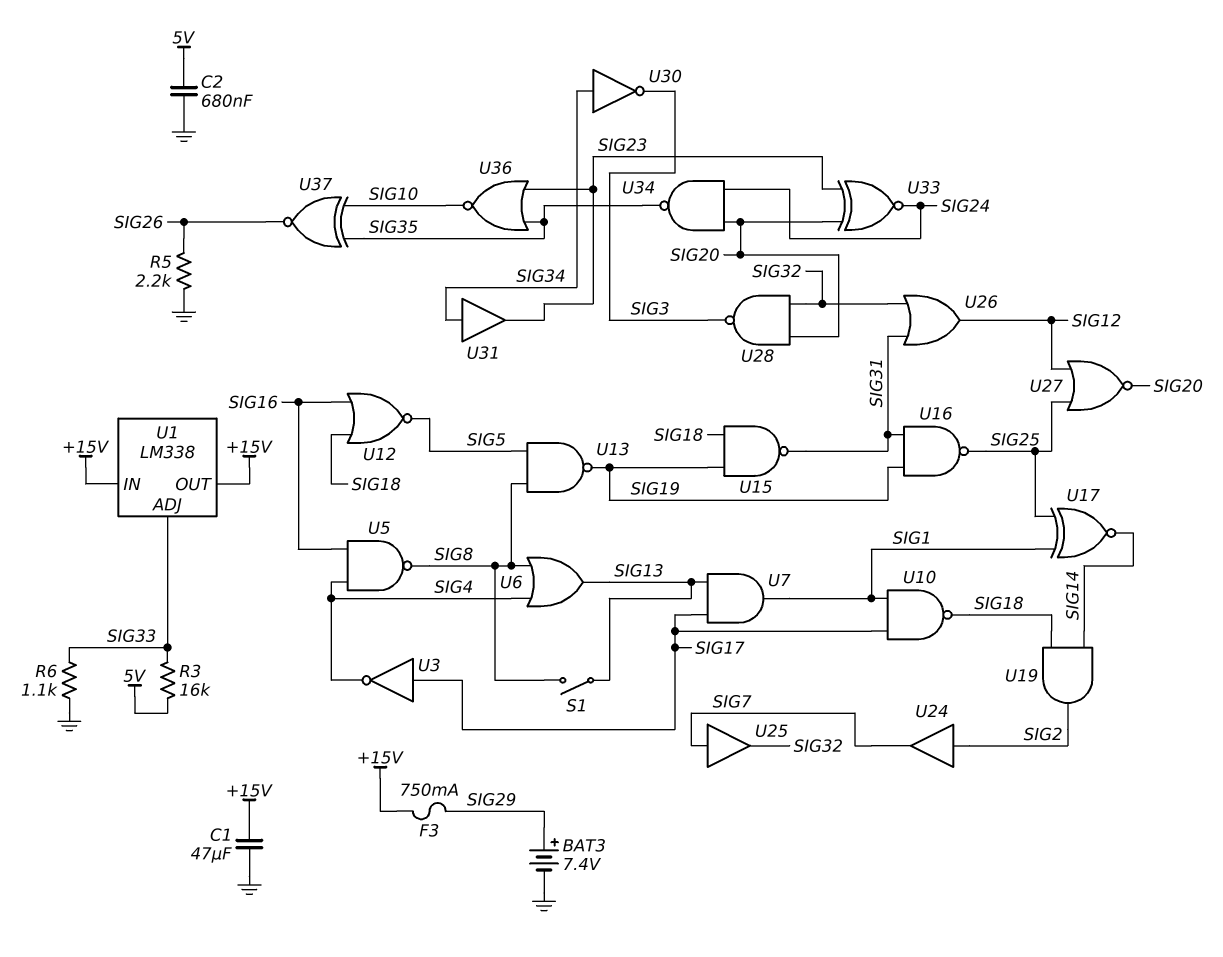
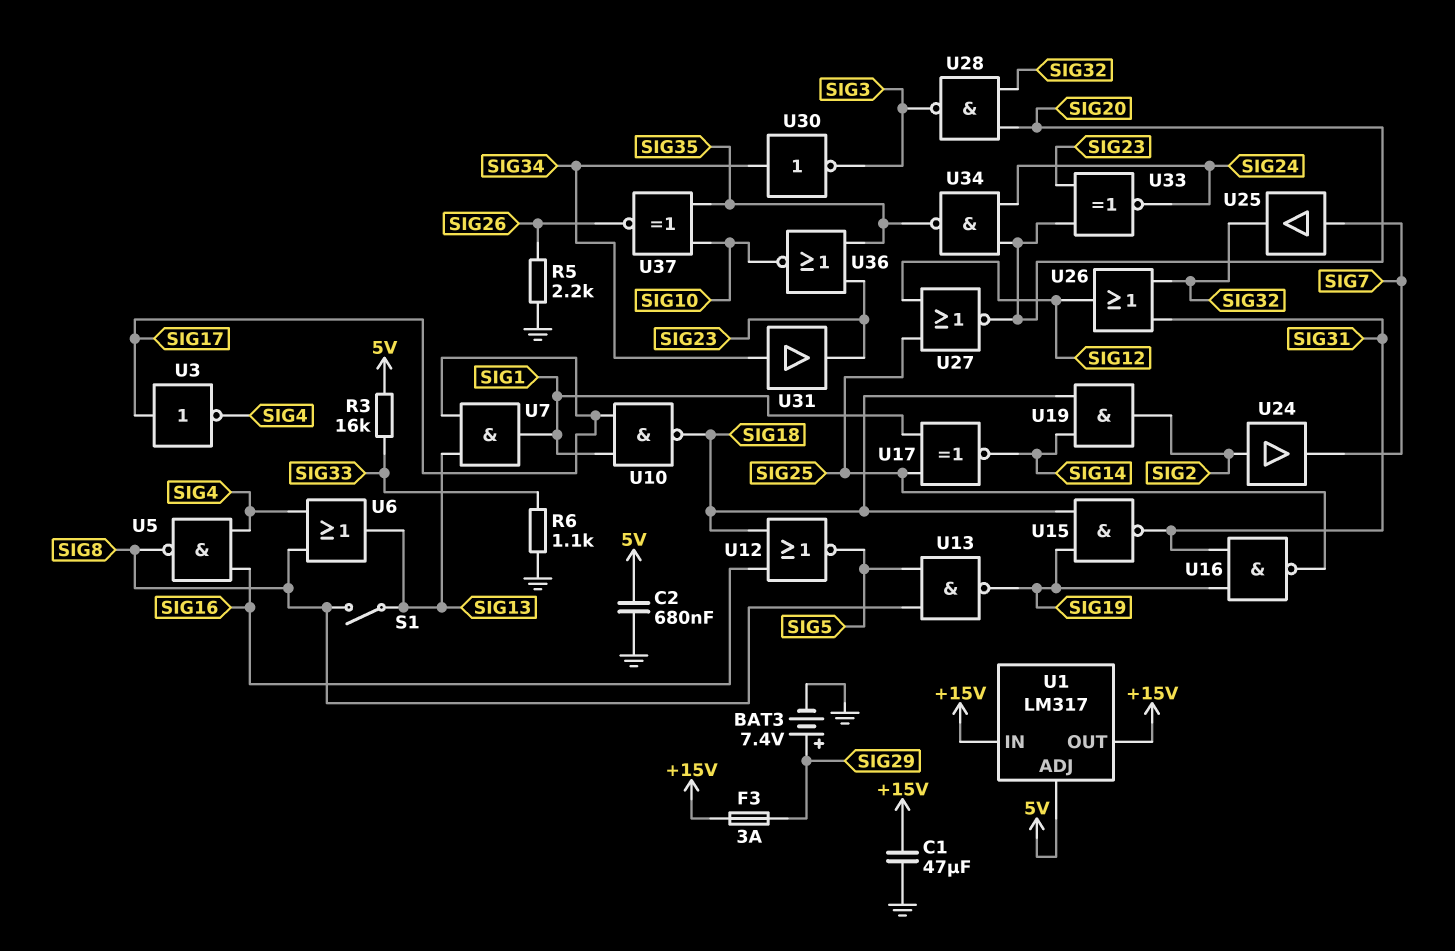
F3: 750mA (+15V, SIG29) -> 3A (+15V, SIG29)
U1: LM338 -> LM317
U1 pin ADJ: SIG33 -> 5V

